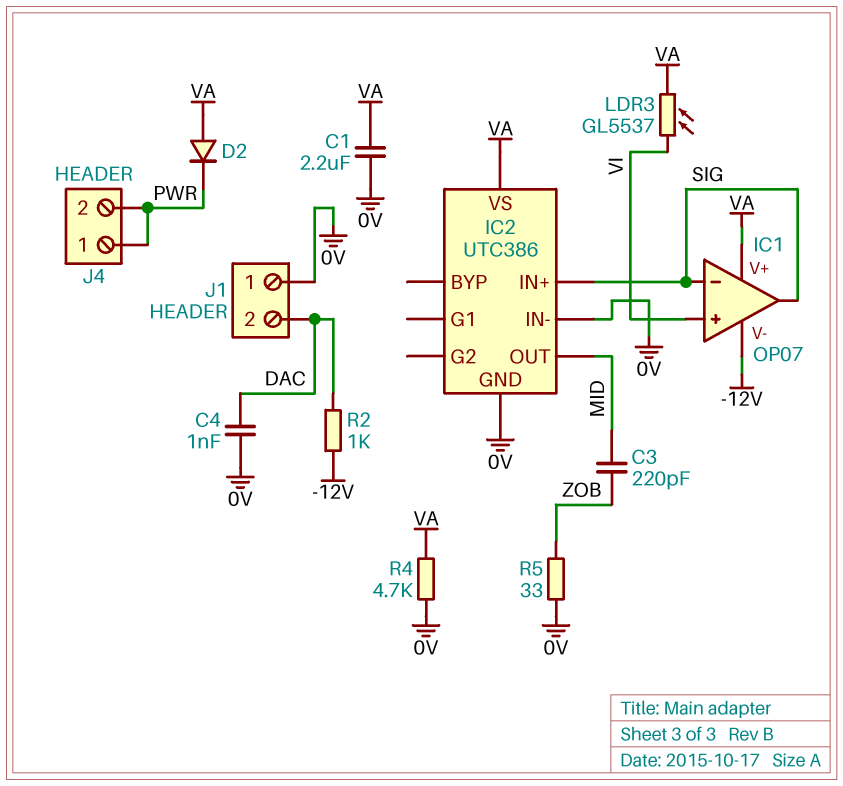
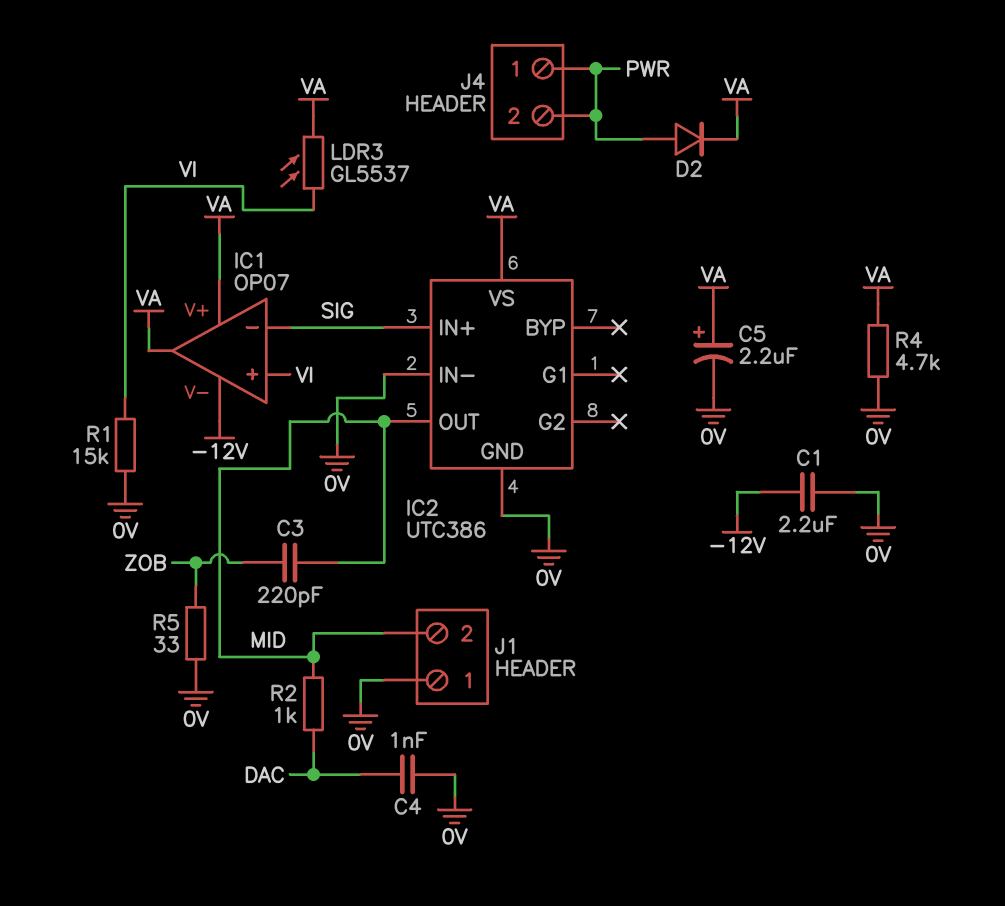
C1: 2.2uF (0V, VA) -> 2.2uF (-12V, 0V)
C5: none -> 2.2uF (plus VA, minus 0V)
D2: diode (A VA, K PWR) -> diode (A PWR, K VA)
IC1 pin out: SIG -> VA
J1 pin 2: DAC -> MID
R1: none -> 15k (0V, VI)
R2: 1k (-12V, DAC) -> 1k (DAC, MID)

